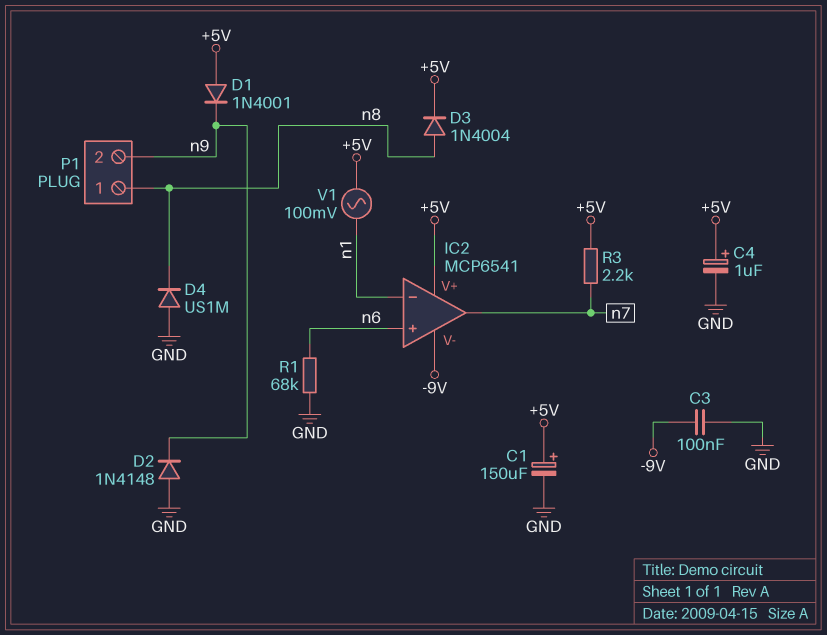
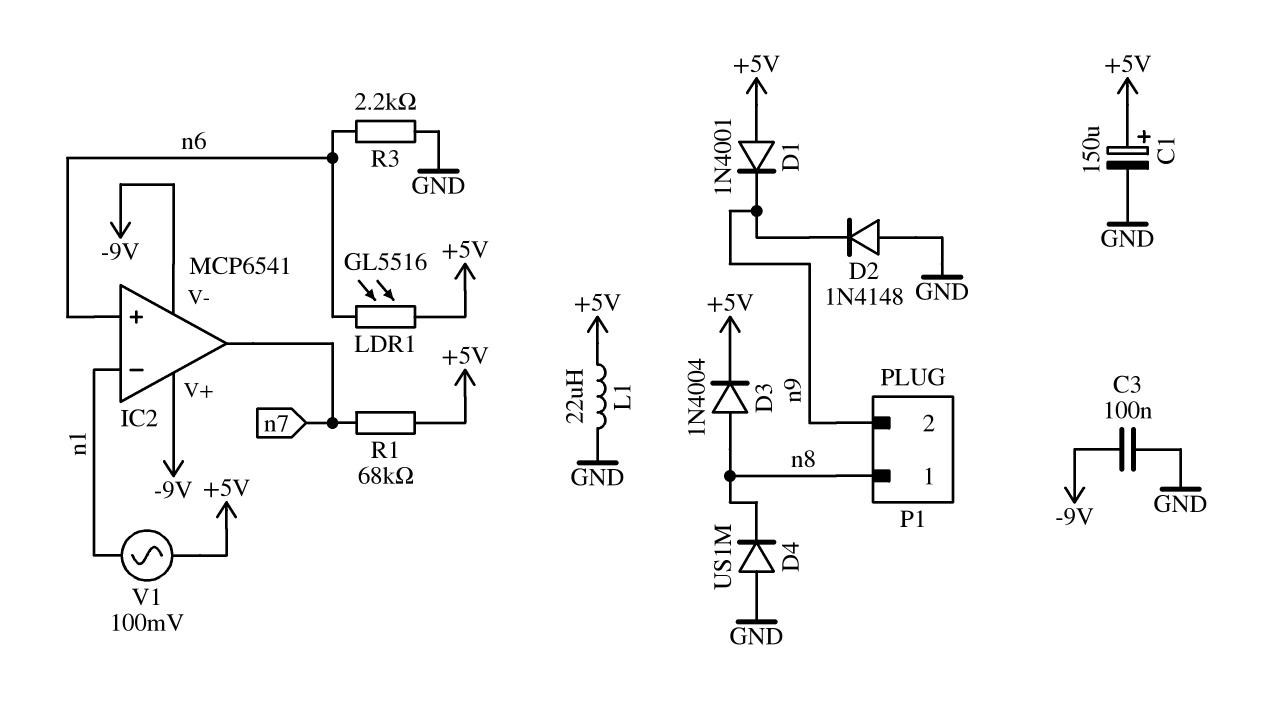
C4: 1uF (plus +5V, minus GND) -> none
IC2 pin V+: +5V -> -9V
L1: none -> 22uH (+5V, GND)
LDR1: none -> GL5516 (+5V, n6)
R1: 68k (GND, n6) -> 68k (+5V, n7)
R3: 2.2k (+5V, n7) -> 2.2k (GND, n6)

